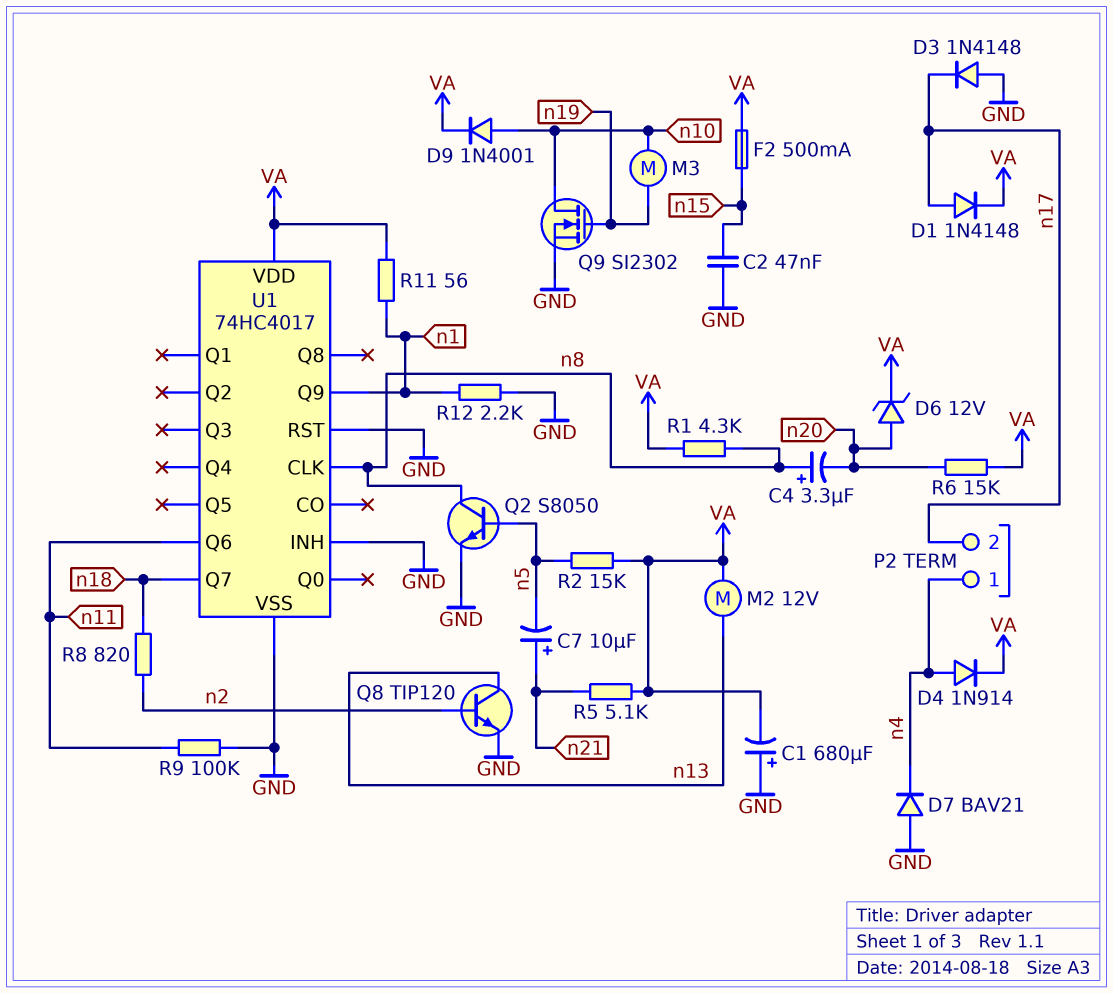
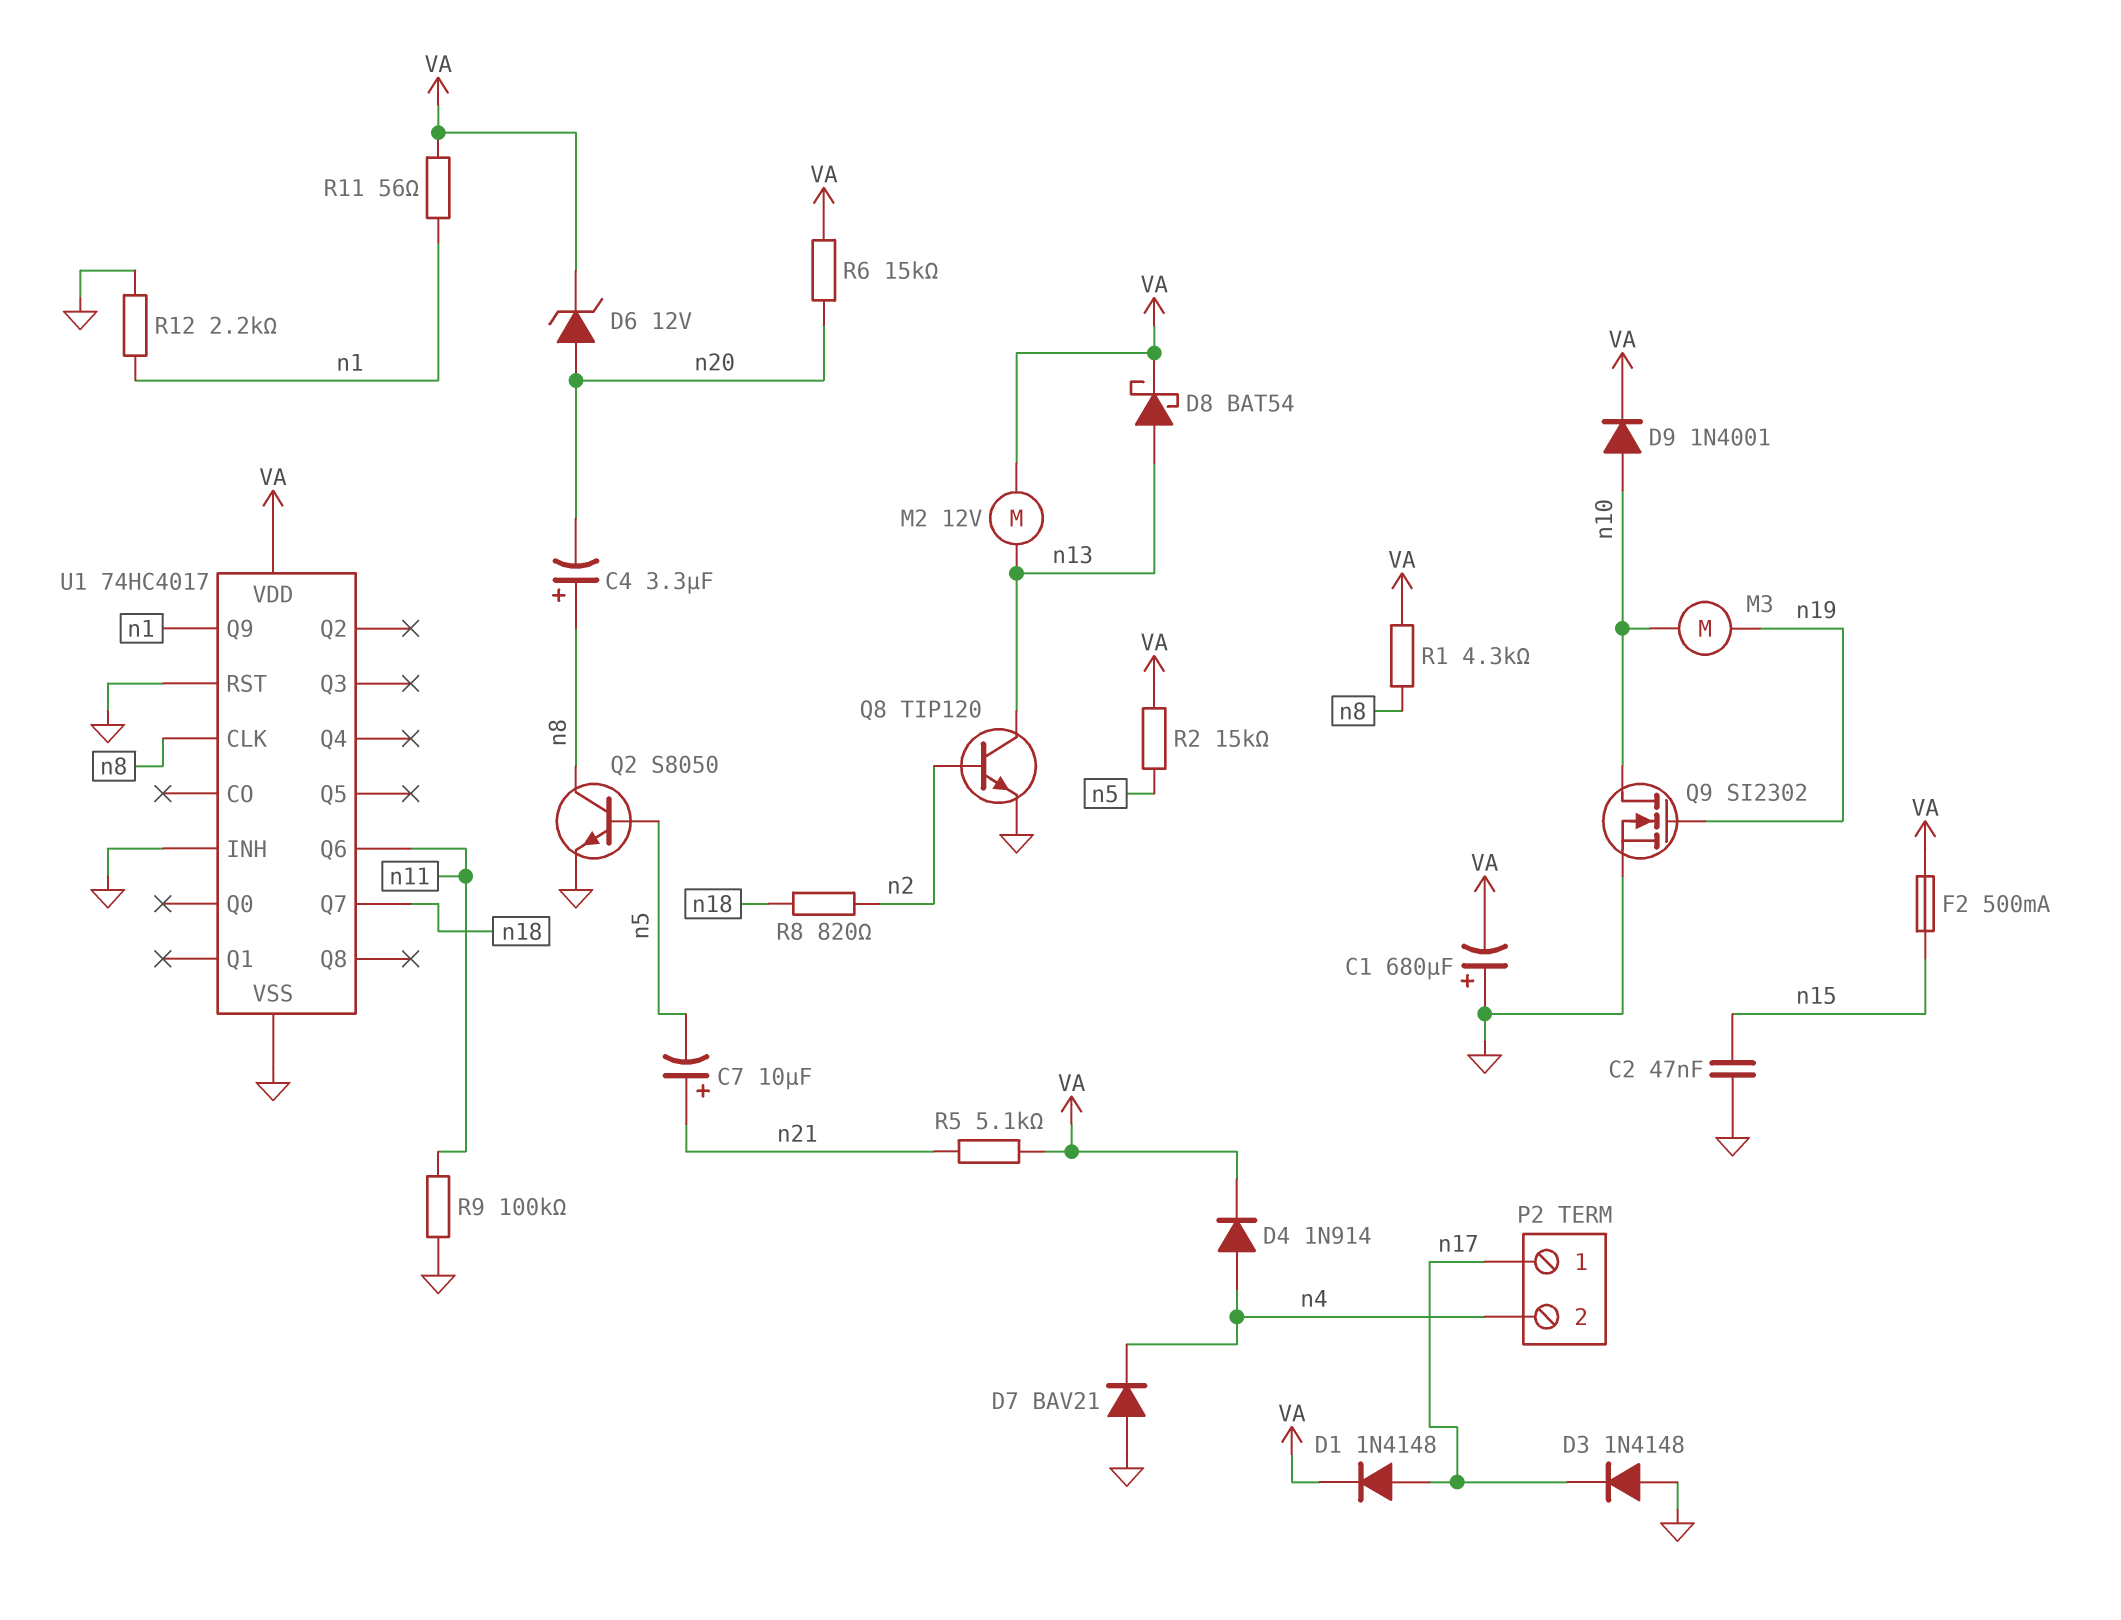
D8: none -> schottky BAT54 (A n13, K VA)
P2 pin 1: n4 -> n17
P2 pin 2: n17 -> n4

